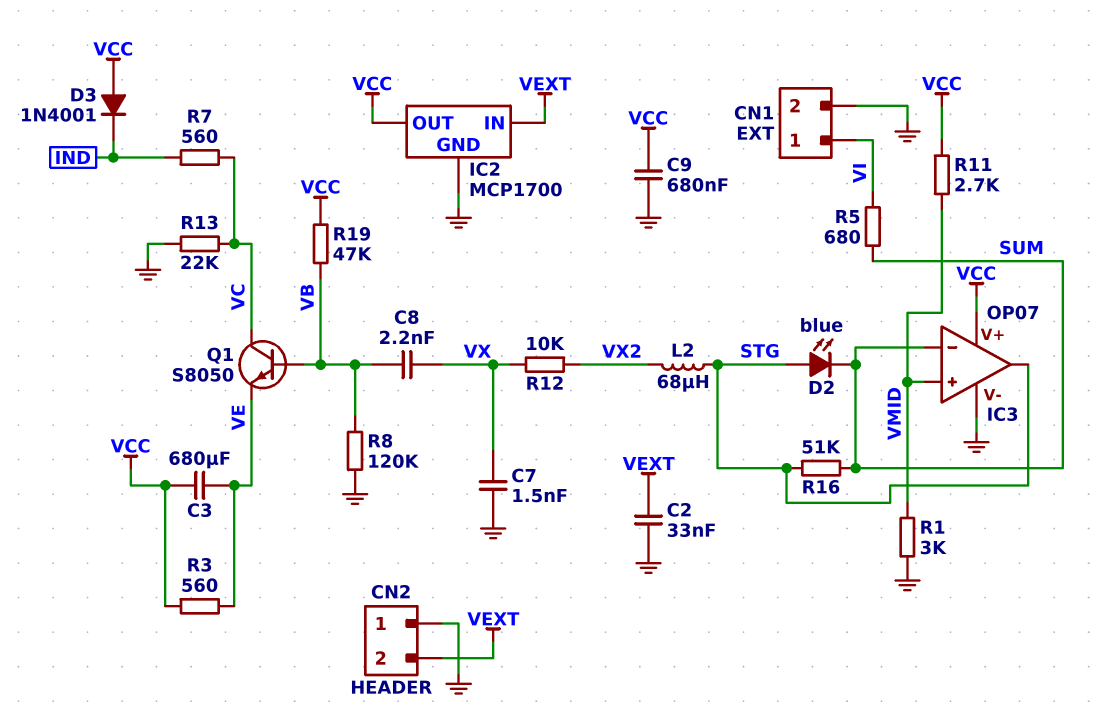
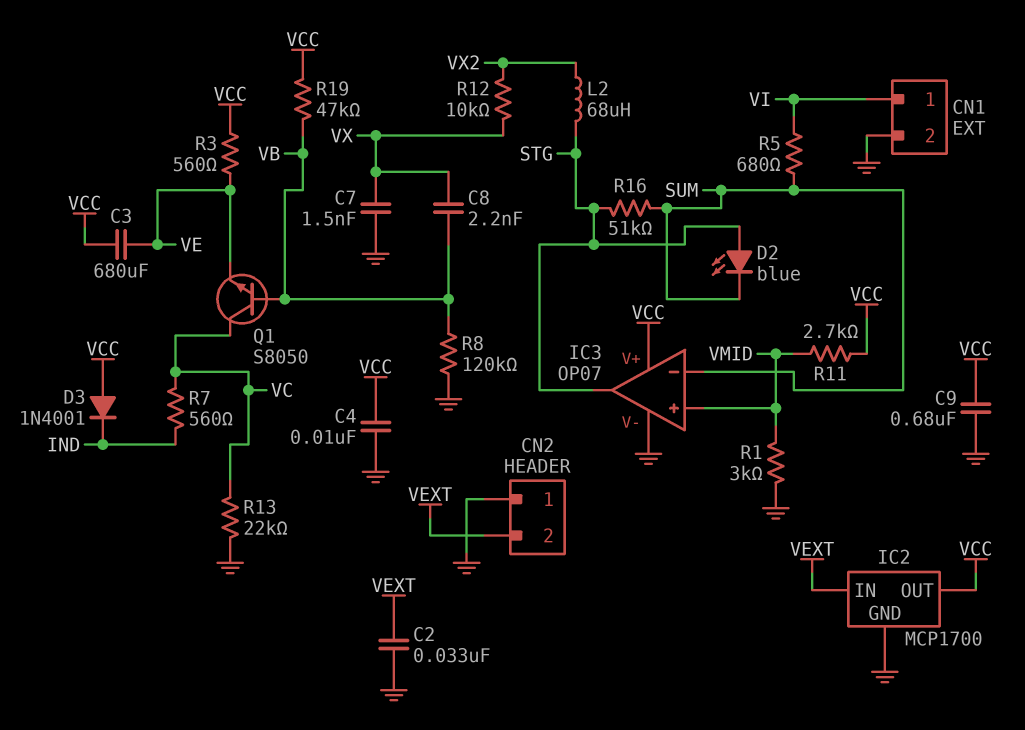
C4: none -> 10nF (GND, VCC)

